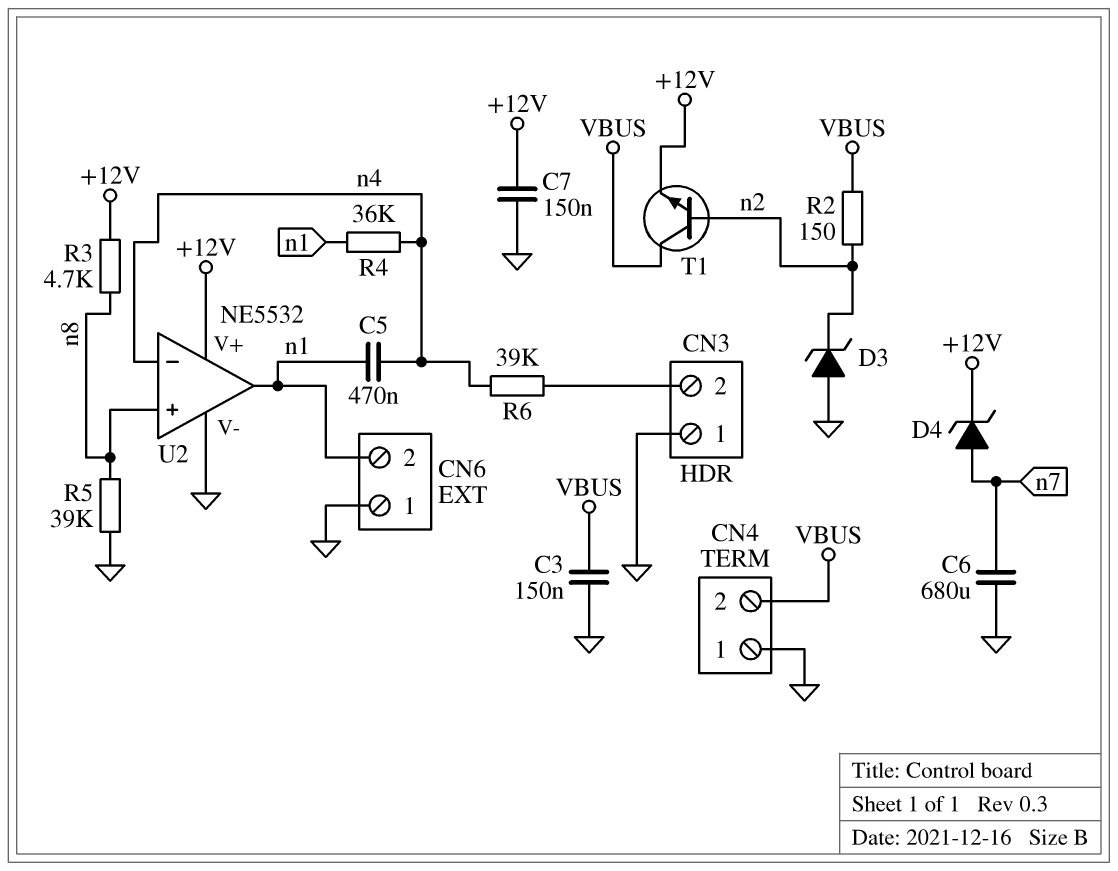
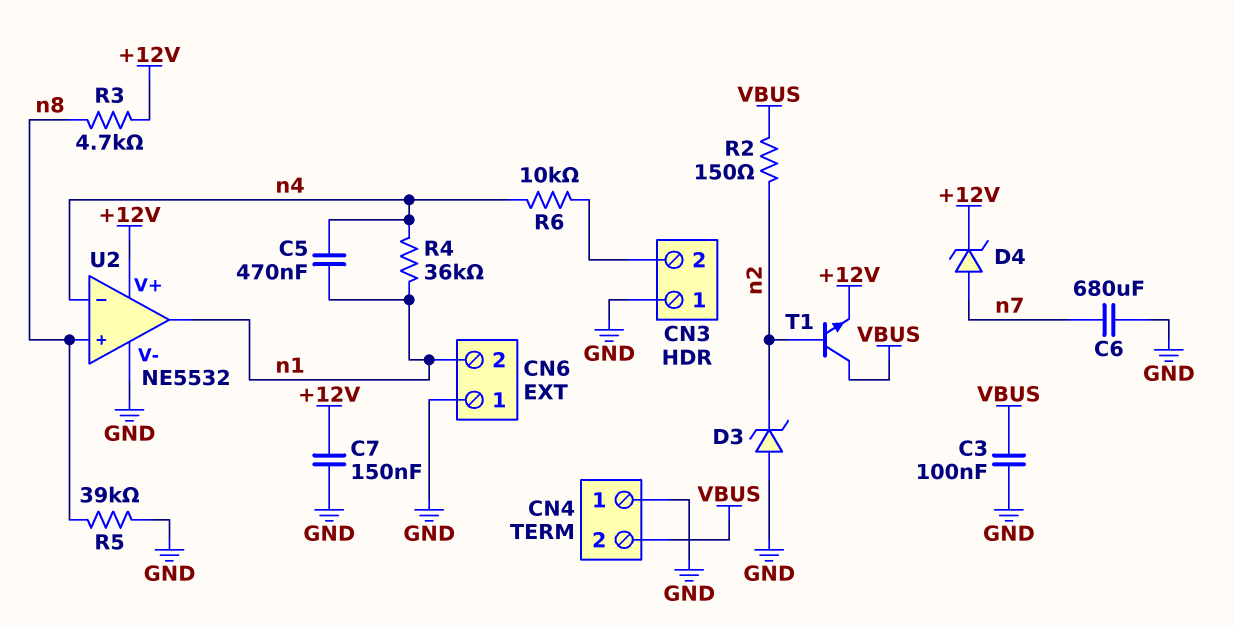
C3: 150nF (GND, VBUS) -> 100nF (GND, VBUS)
R6: 39k (CN3/2, n4) -> 10k (CN3/2, n4)

